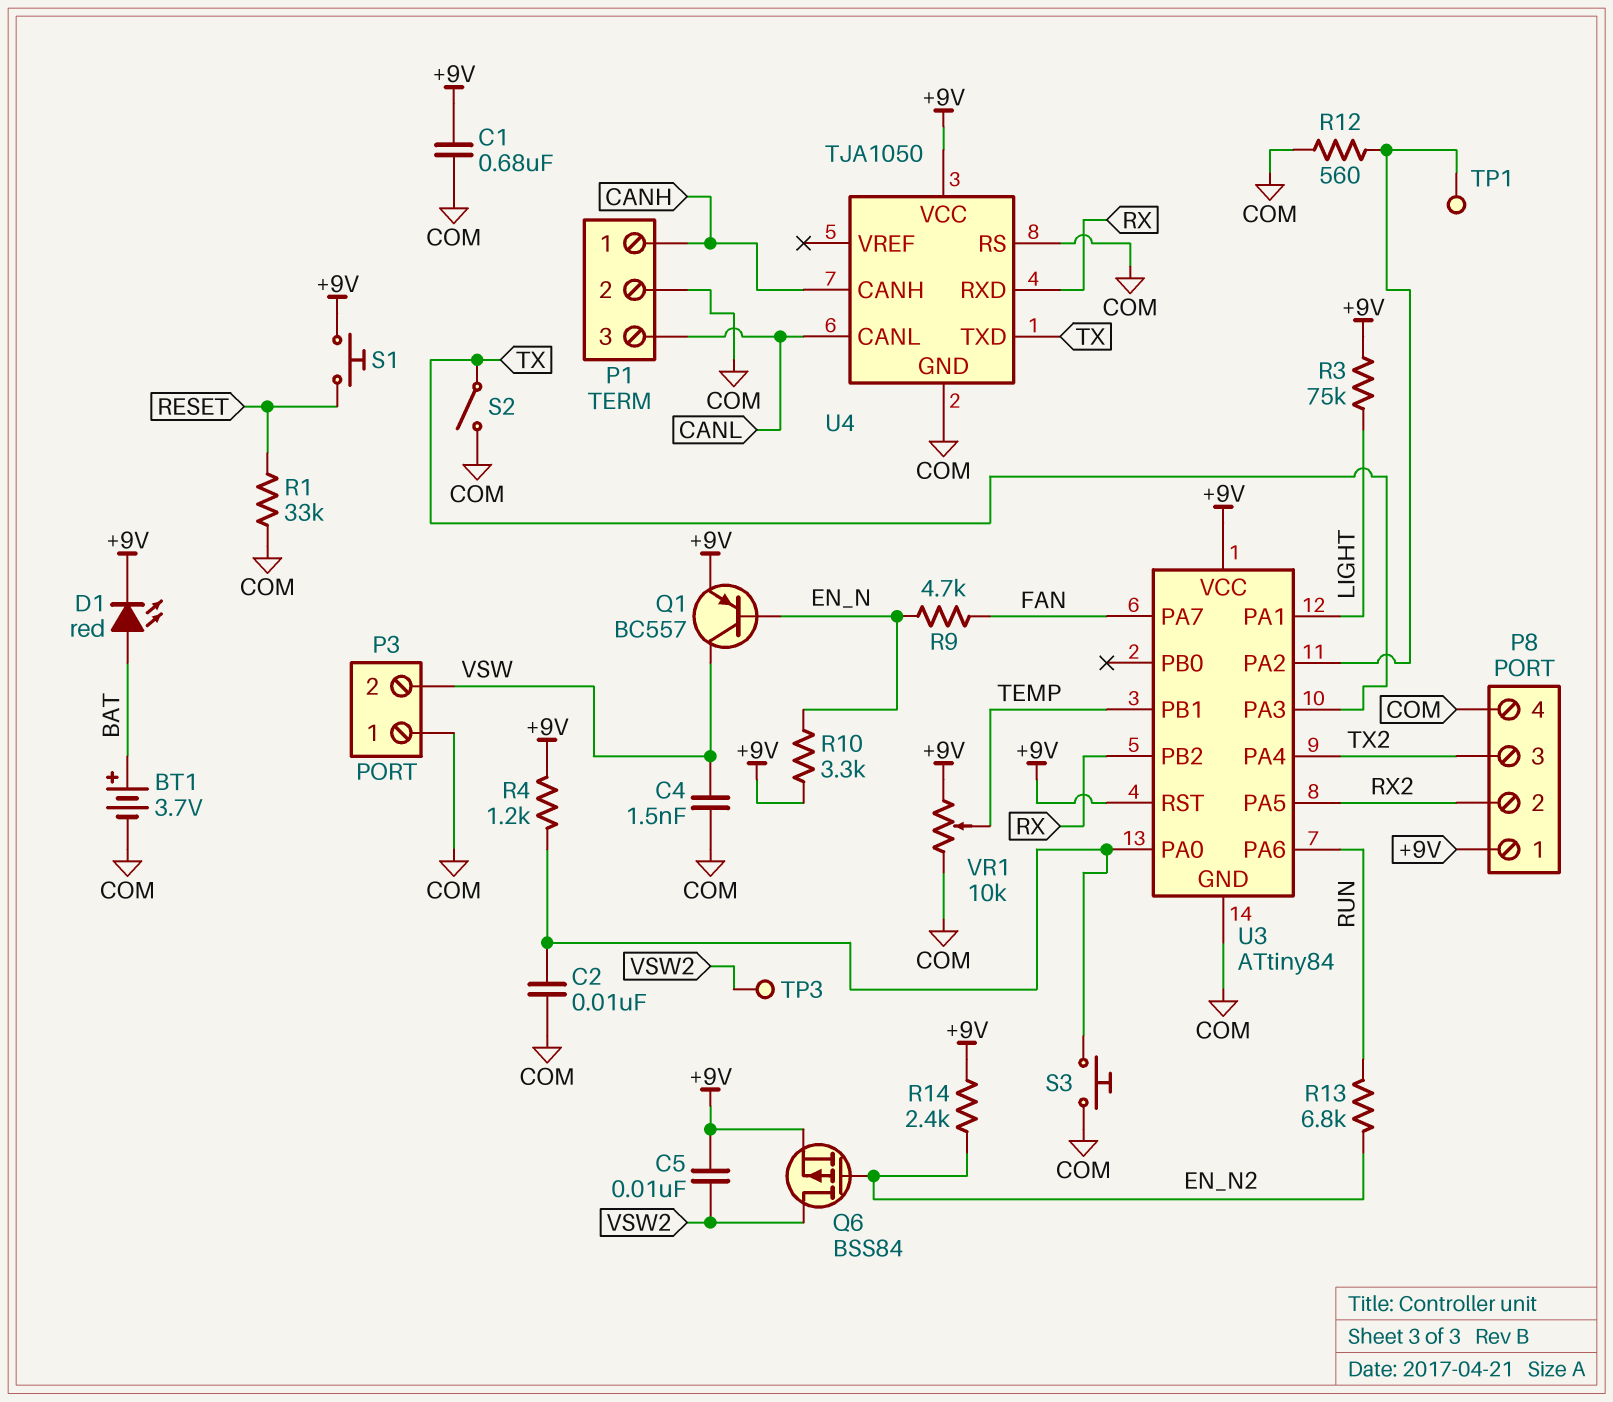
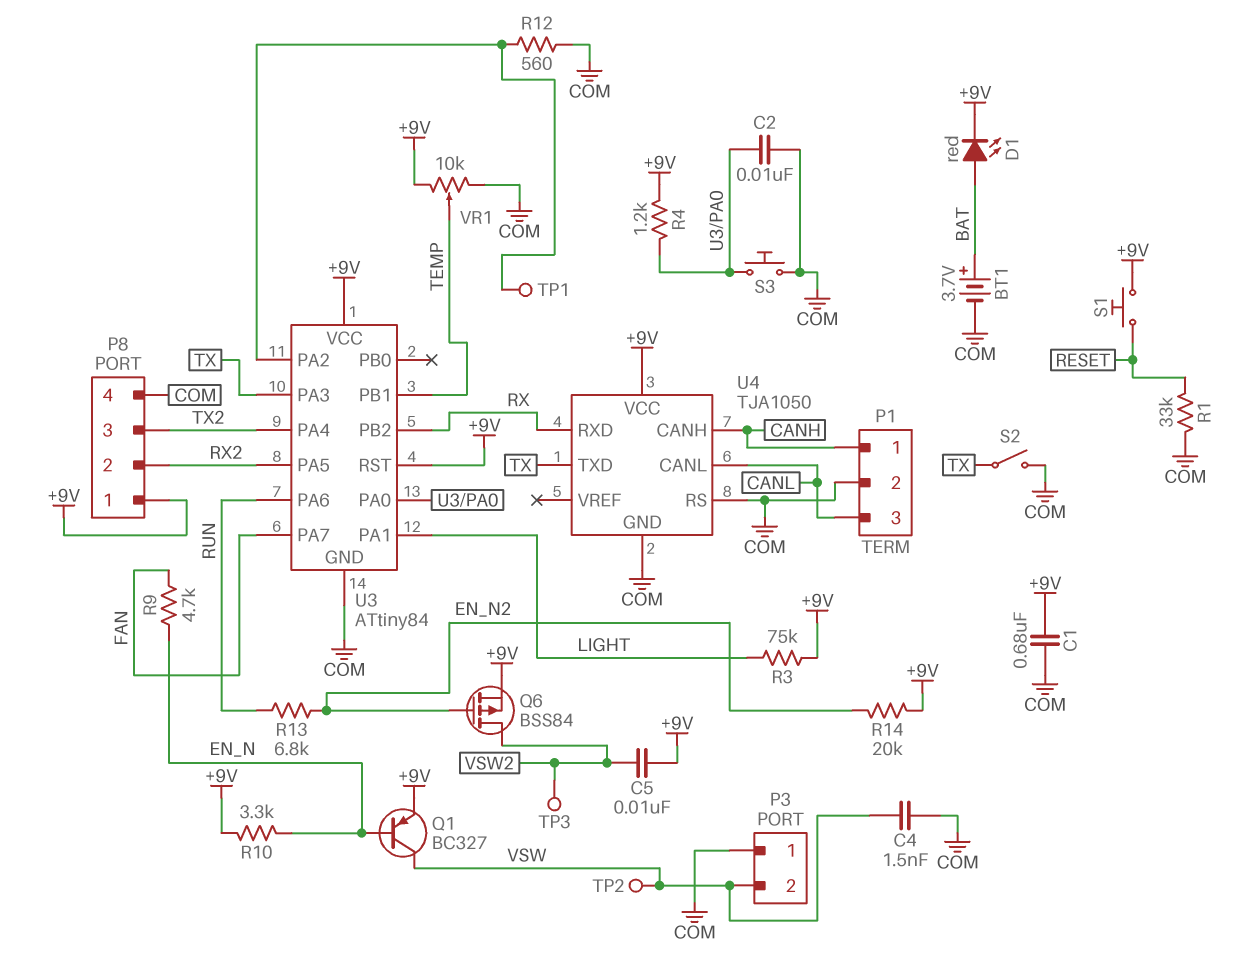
Q1: PNP BC557 (B EN_N, C VSW, E +9V) -> PNP BC327 (B EN_N, C VSW, E +9V)
R14: 2.4k (+9V, EN_N2) -> 20k (+9V, EN_N2)
TP2: none -> test point (VSW)

